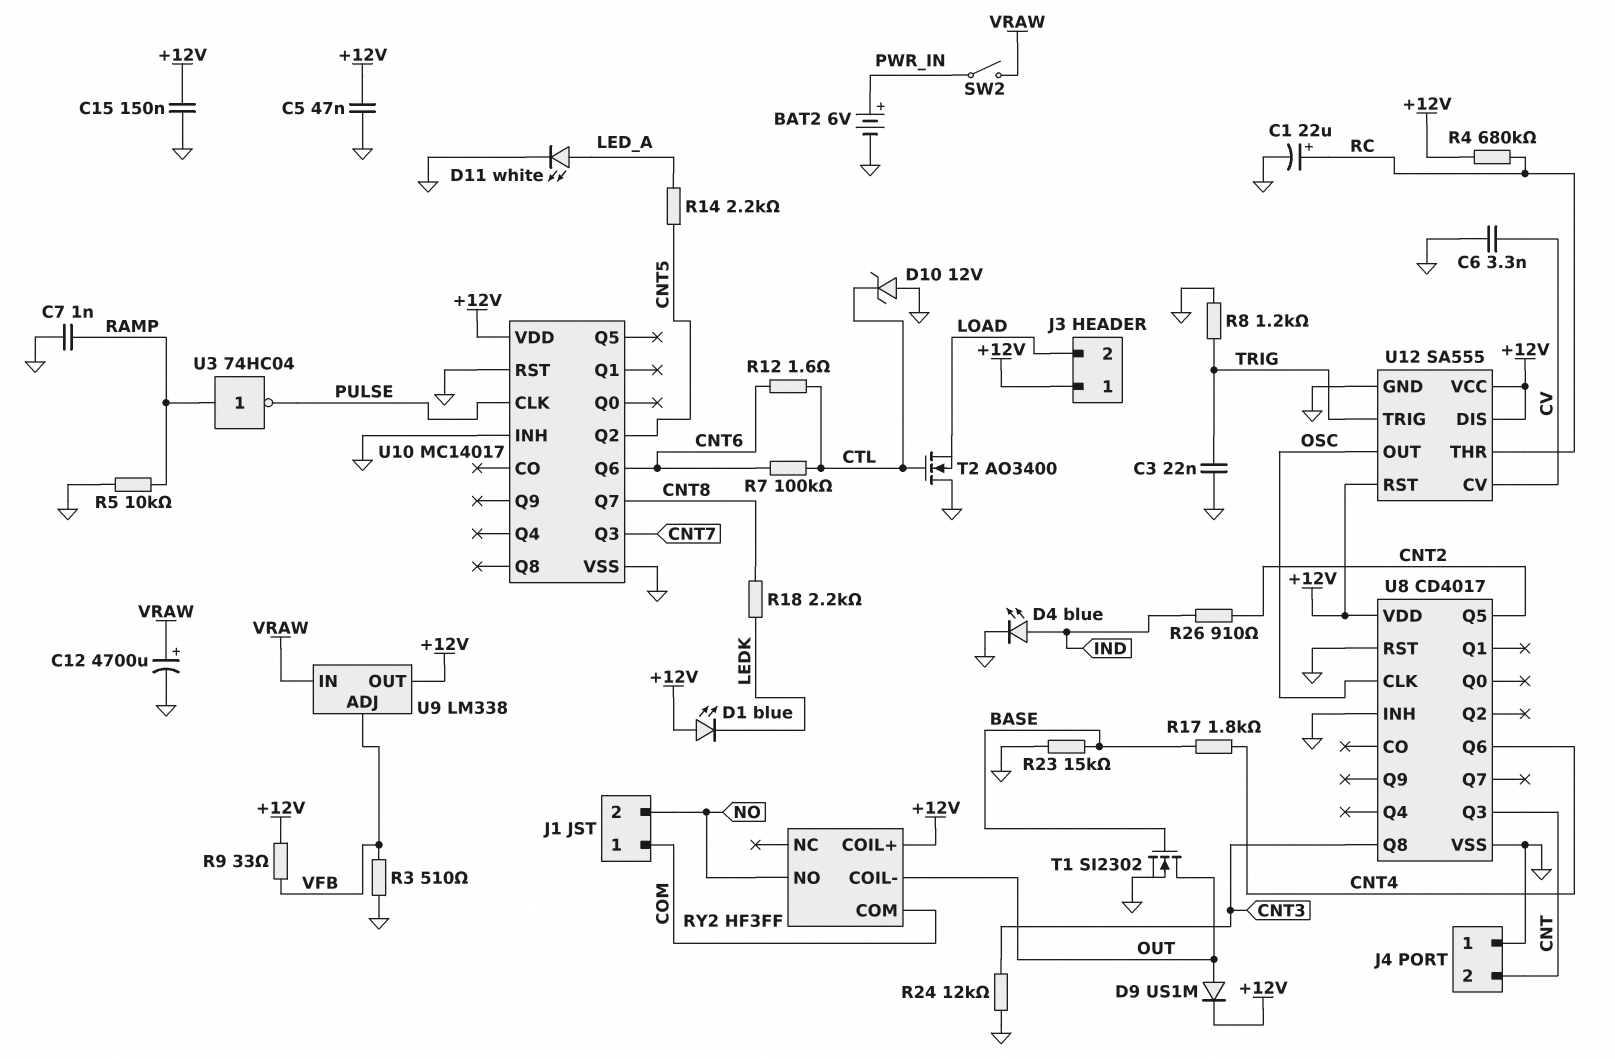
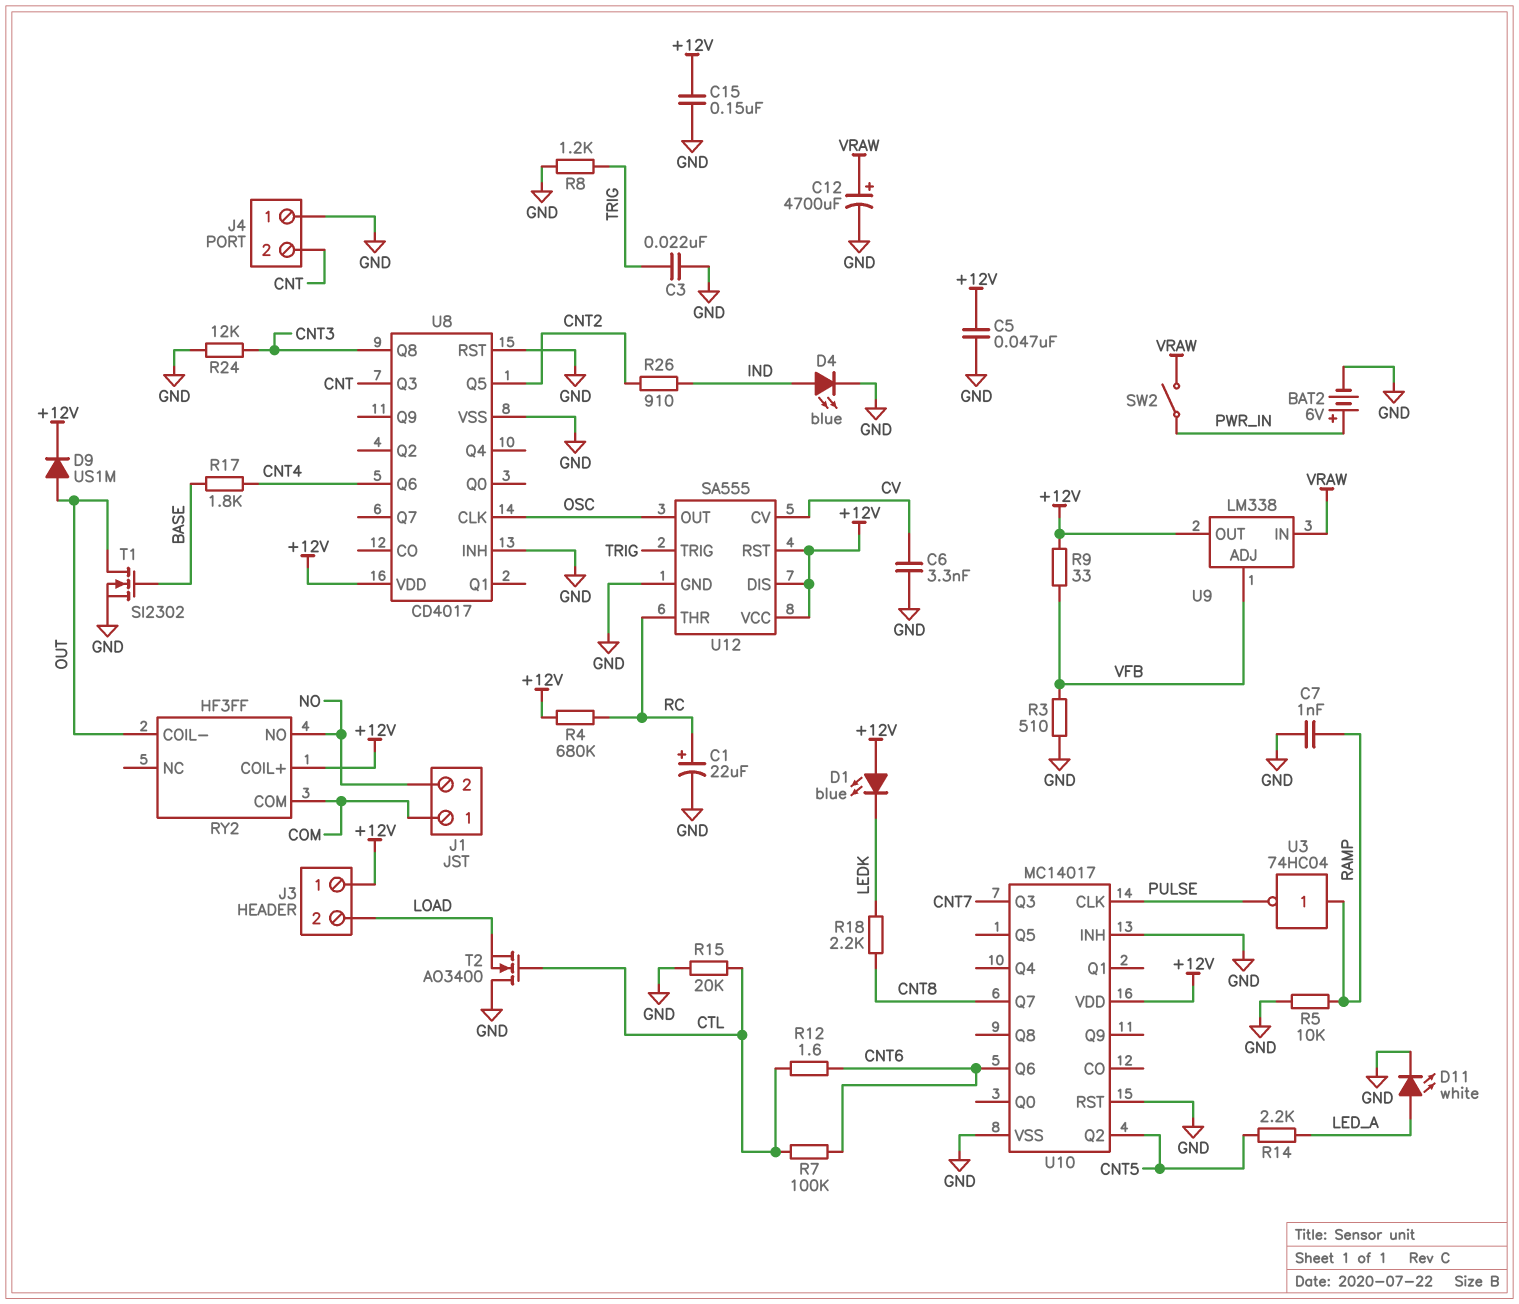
D10: zener 12V (A GND, K CTL) -> none
R15: none -> 20k (CTL, GND)
R23: 15k (BASE, GND) -> none

